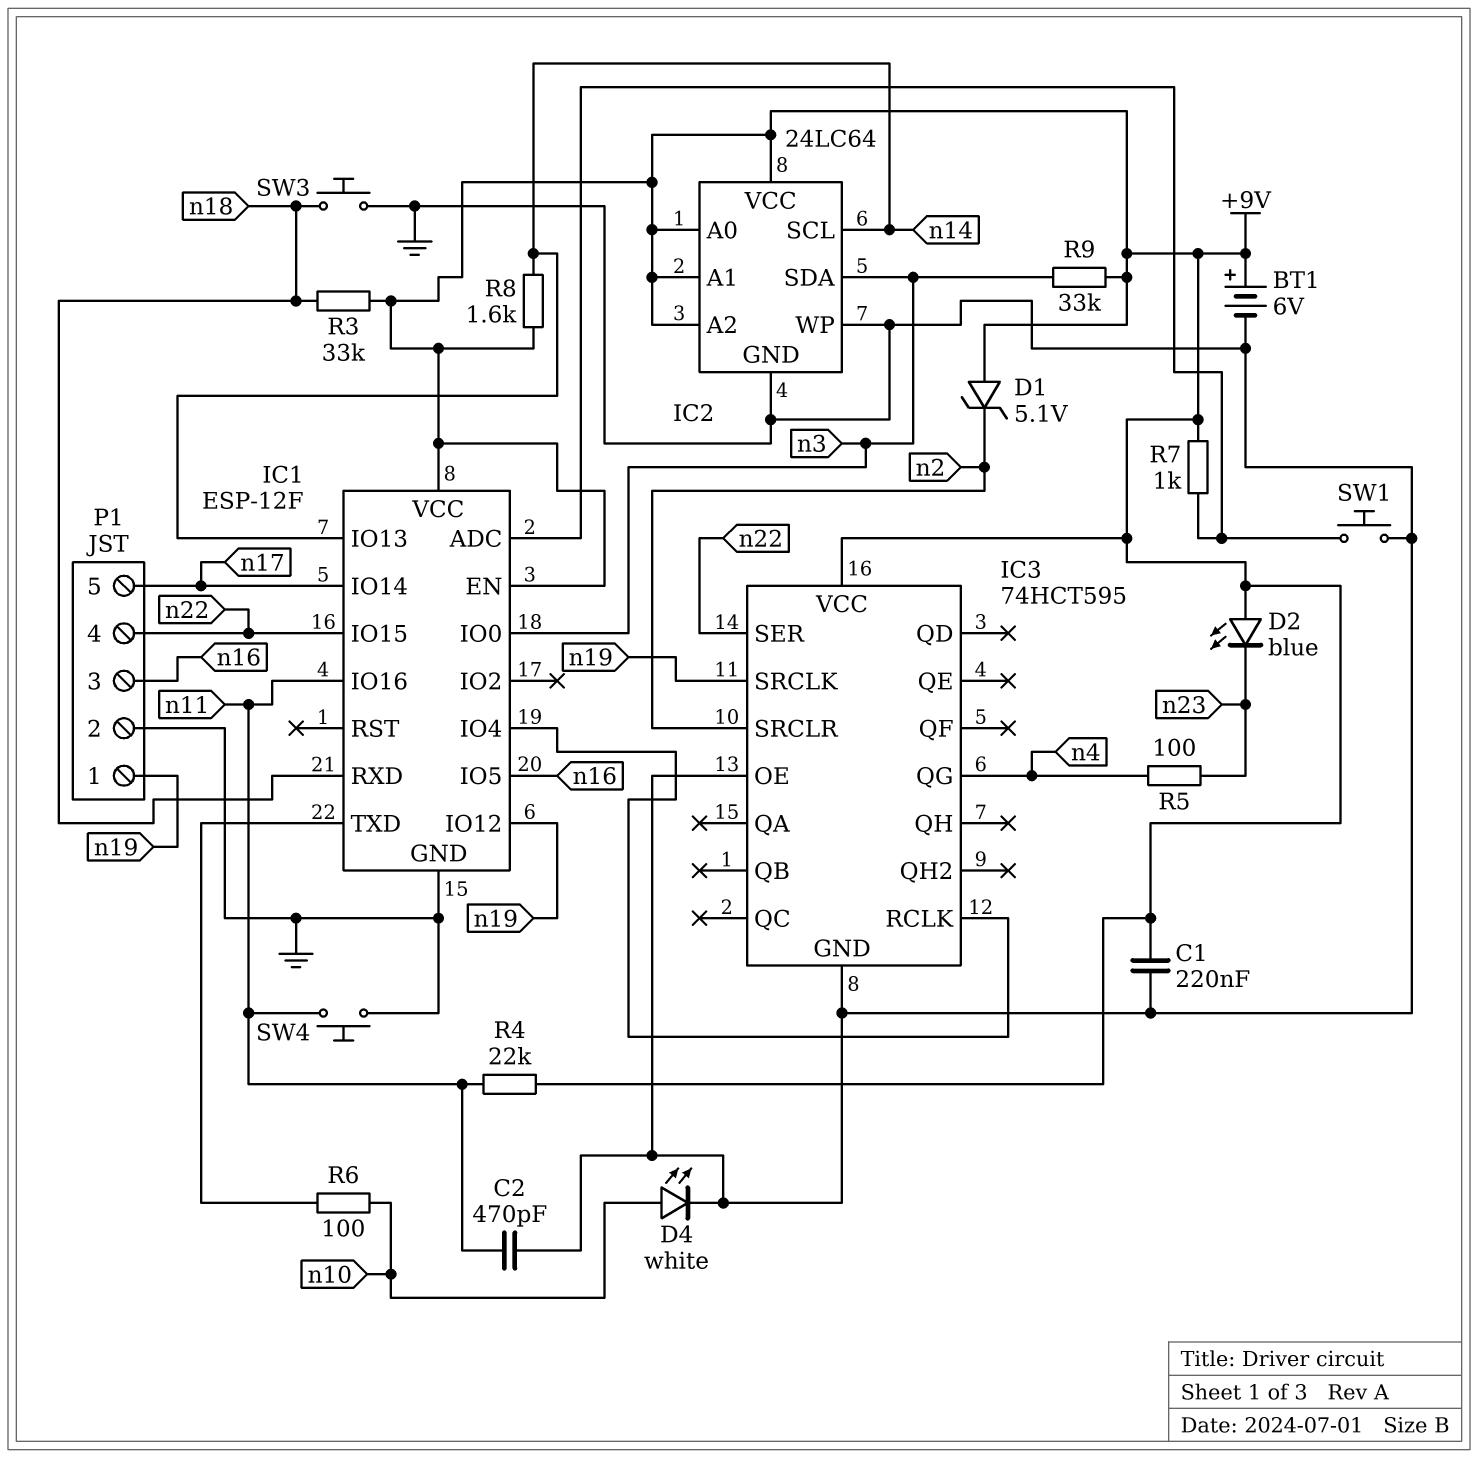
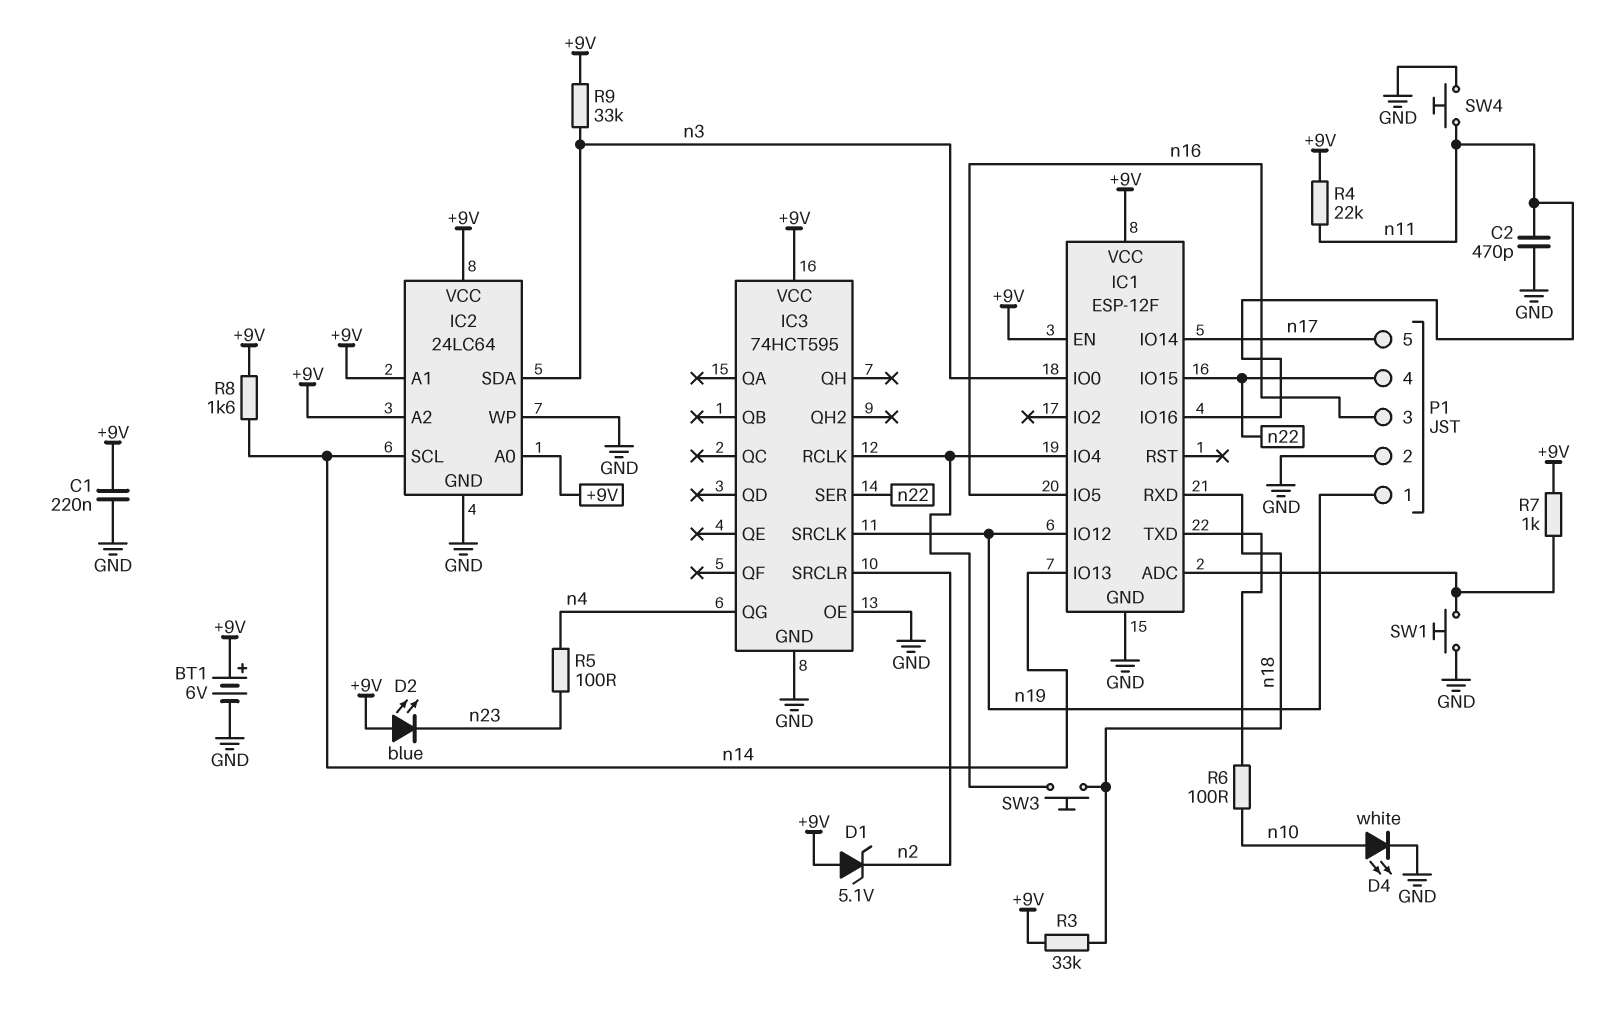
SW3: button (GND, n18) -> button (IC1/IO4, n18)

